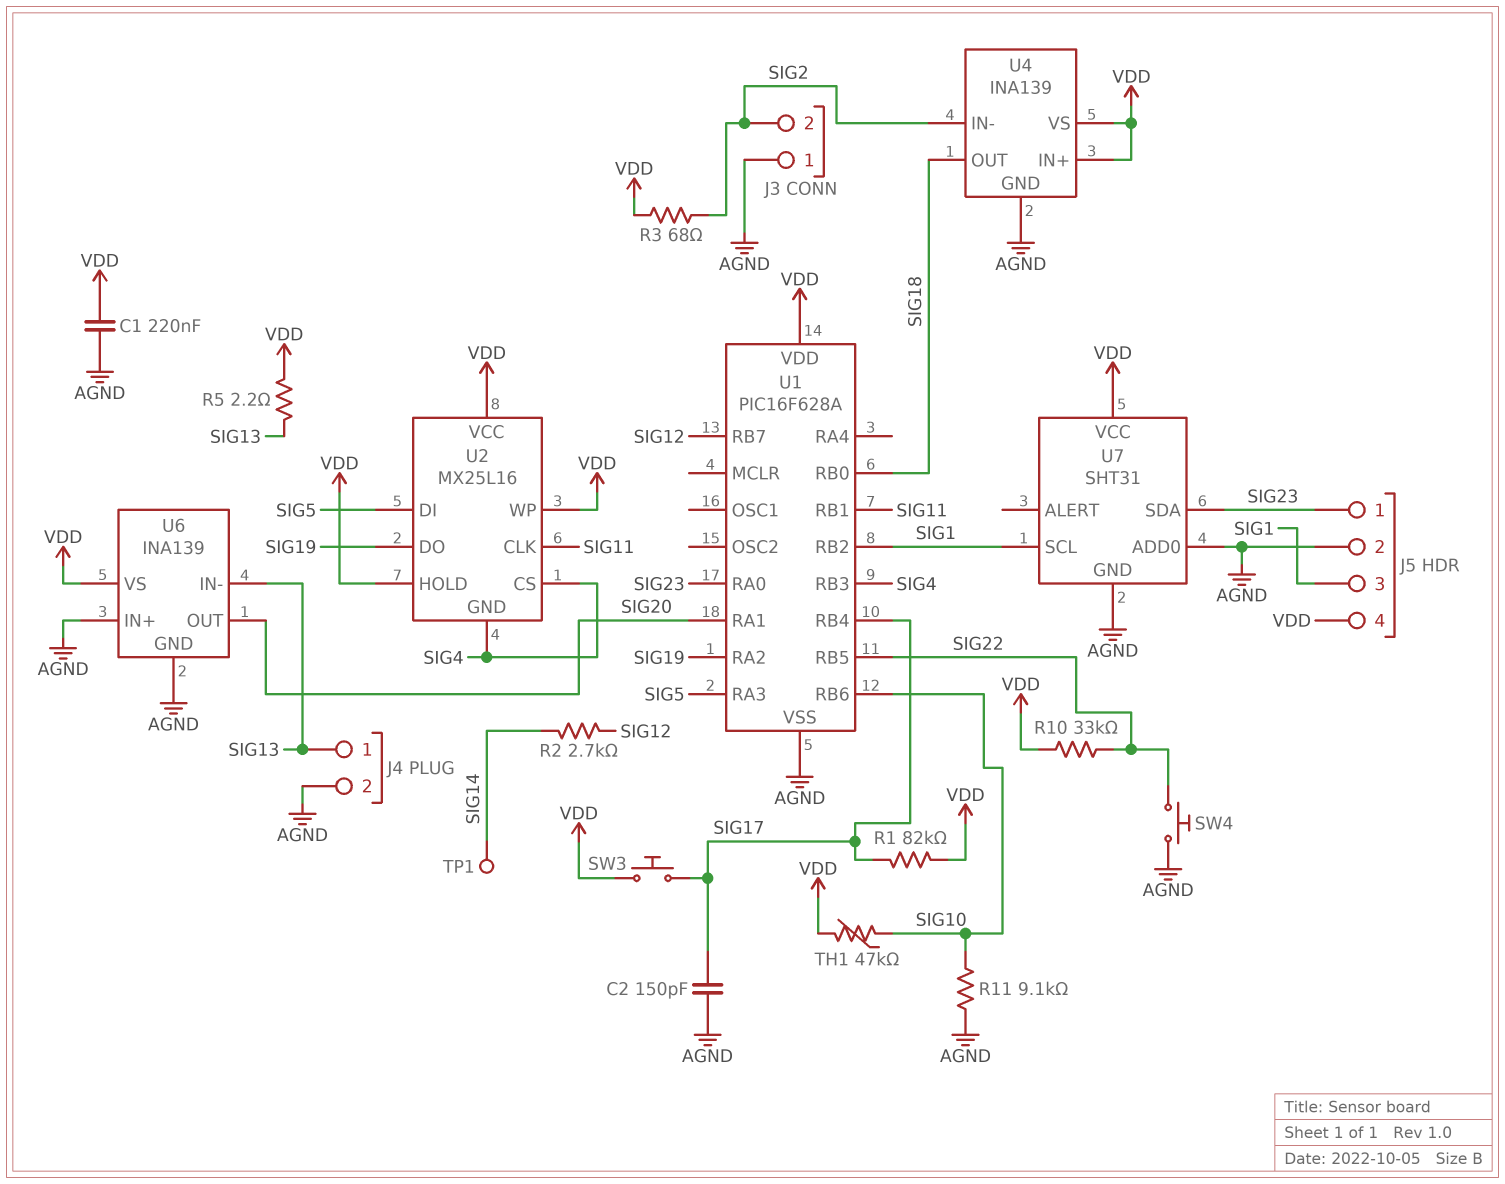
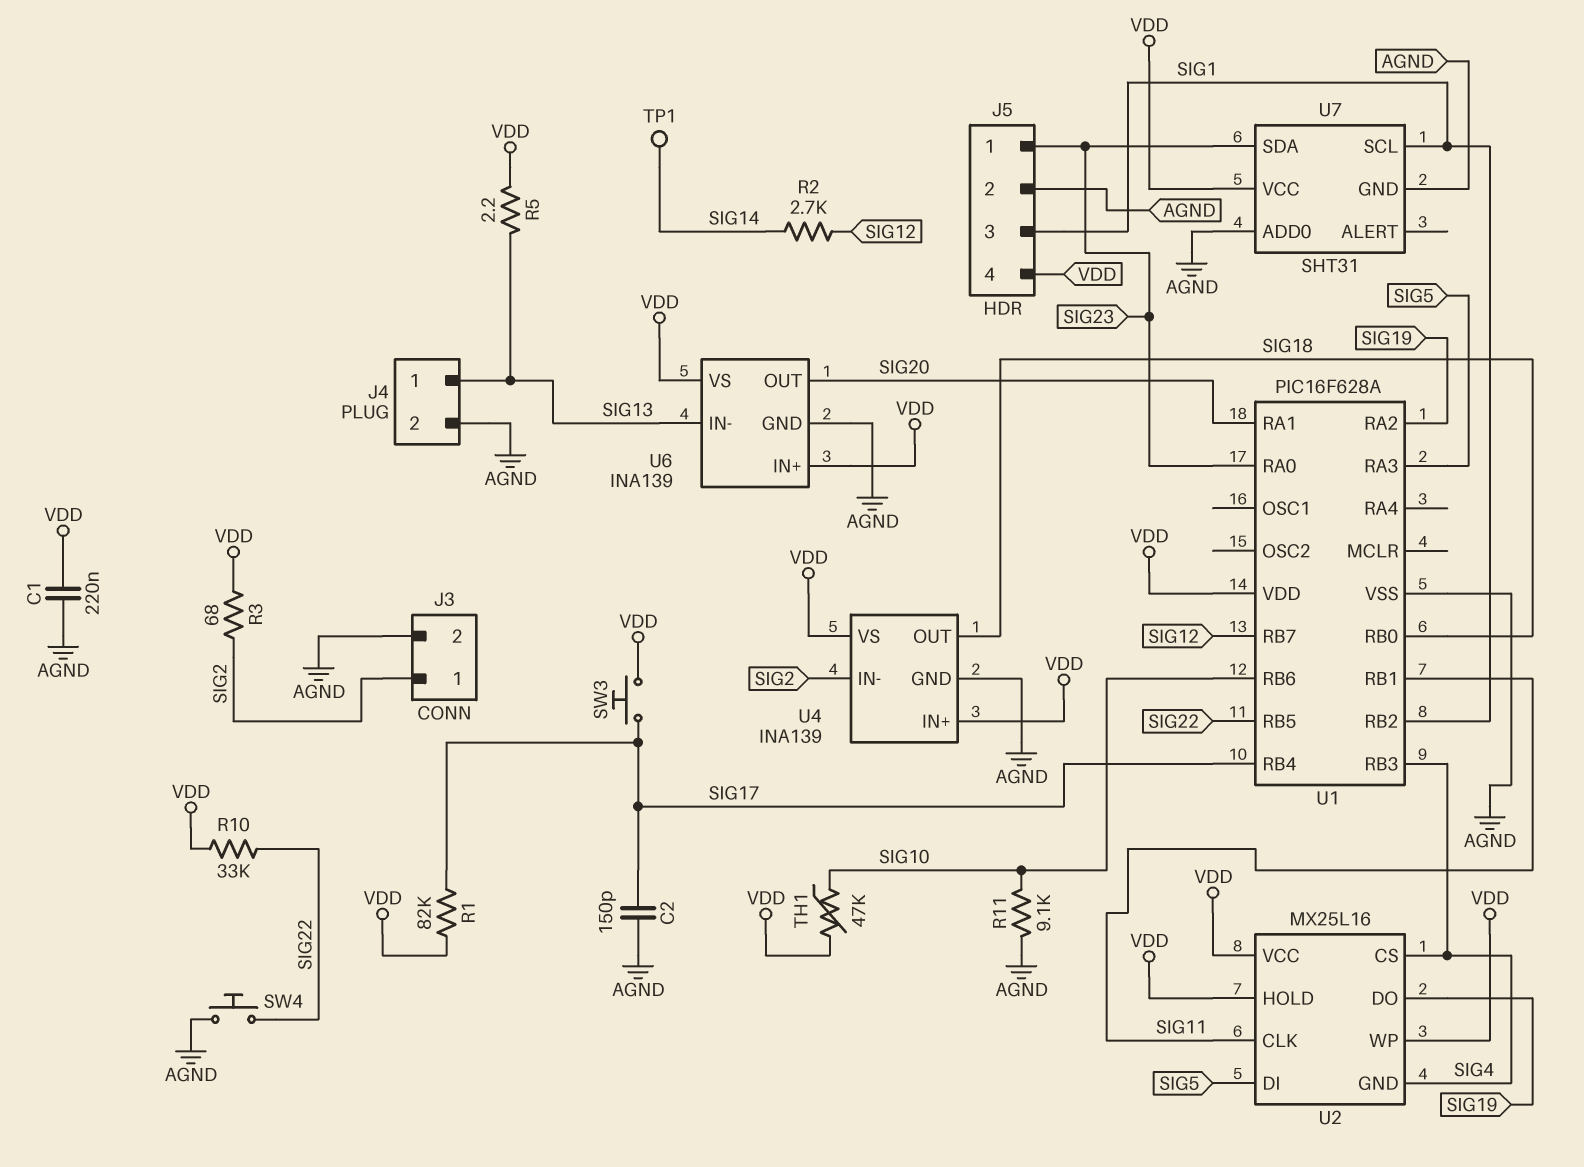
J3 pin 1: AGND -> SIG2
J3 pin 2: SIG2 -> AGND
U6 pin IN+: AGND -> VDD

